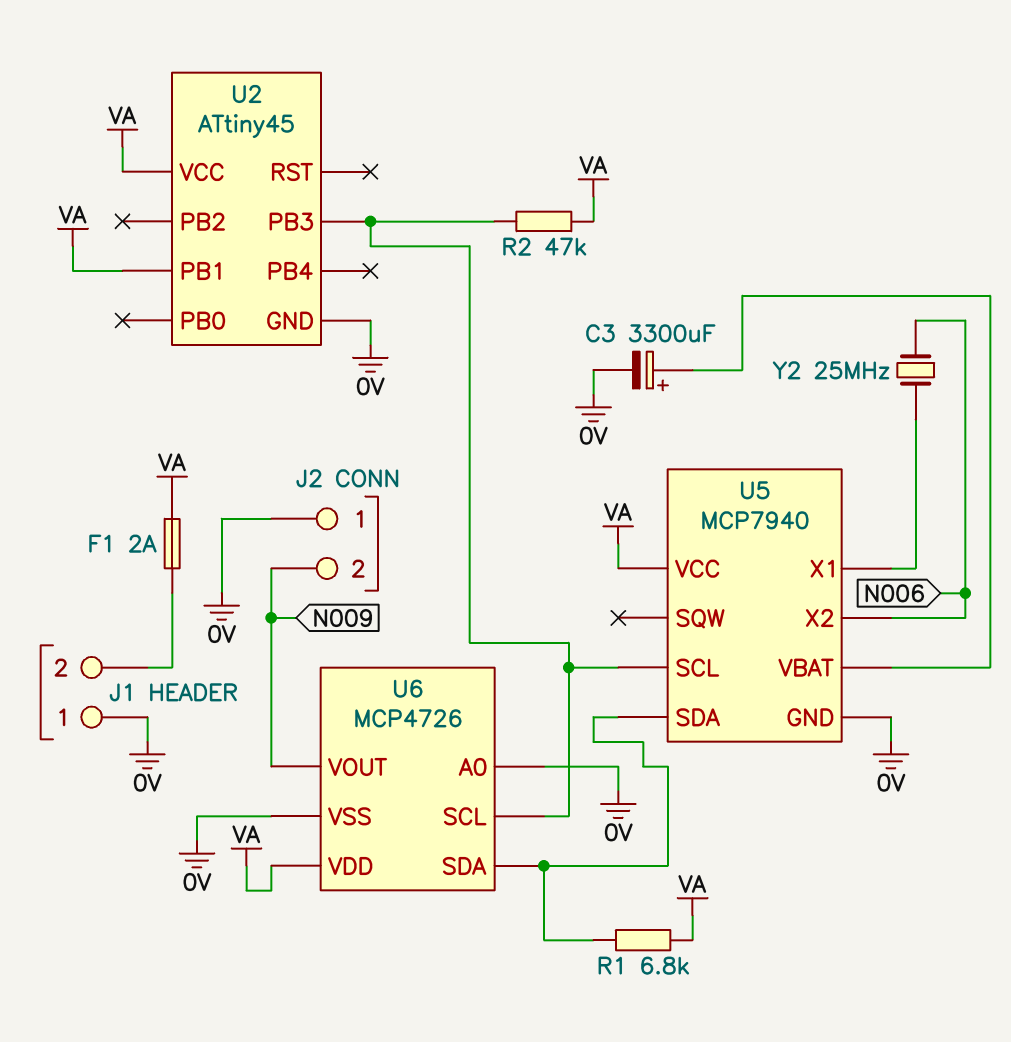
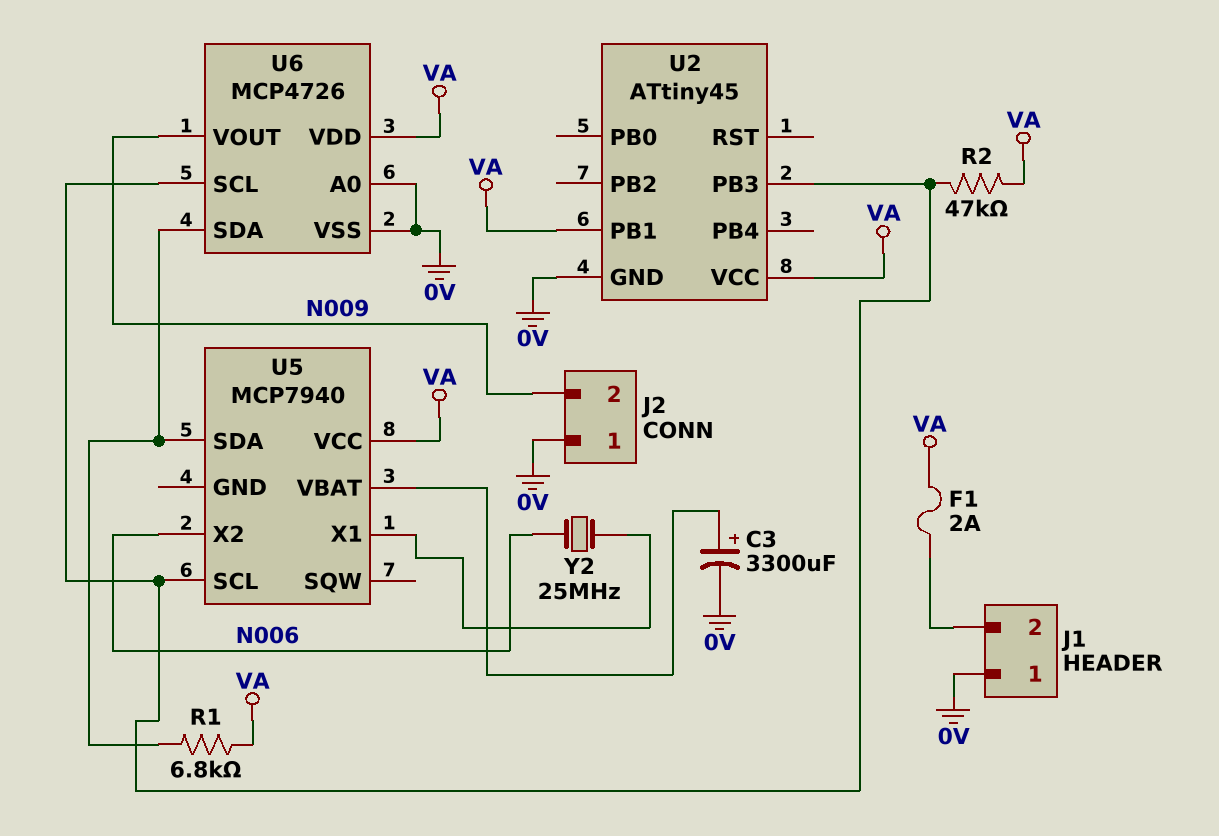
U5 pin GND: 0V -> none

